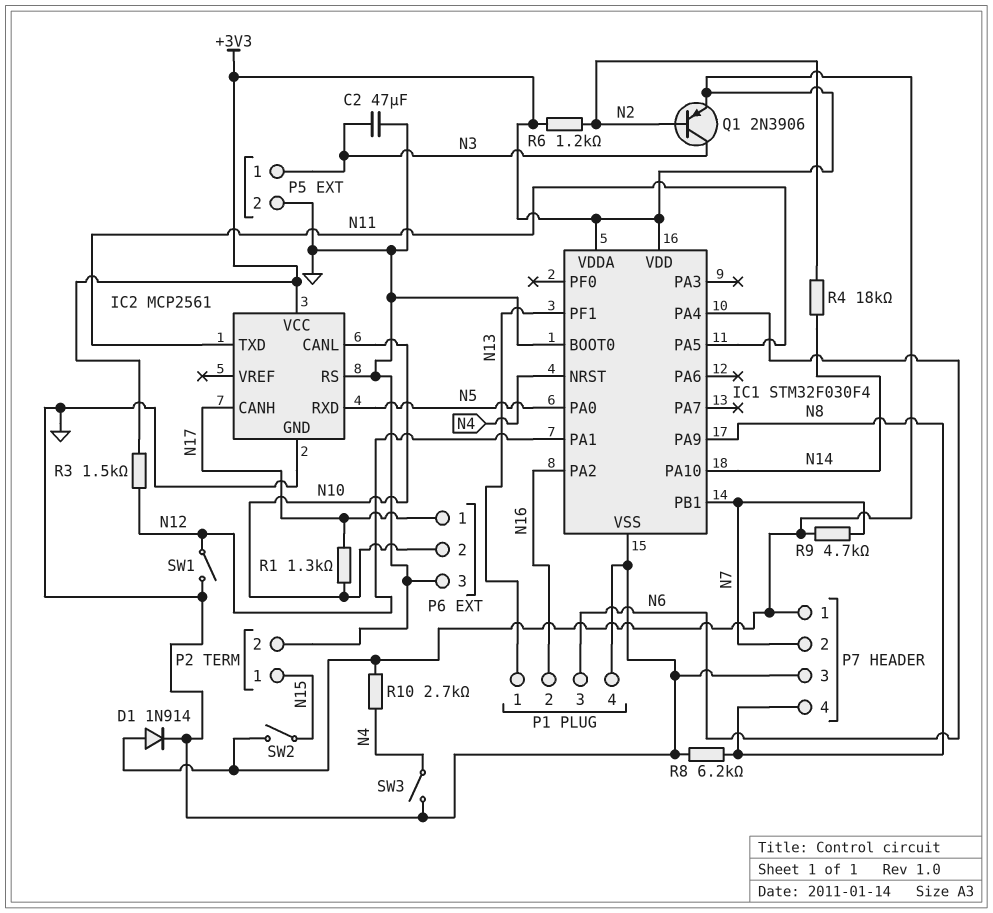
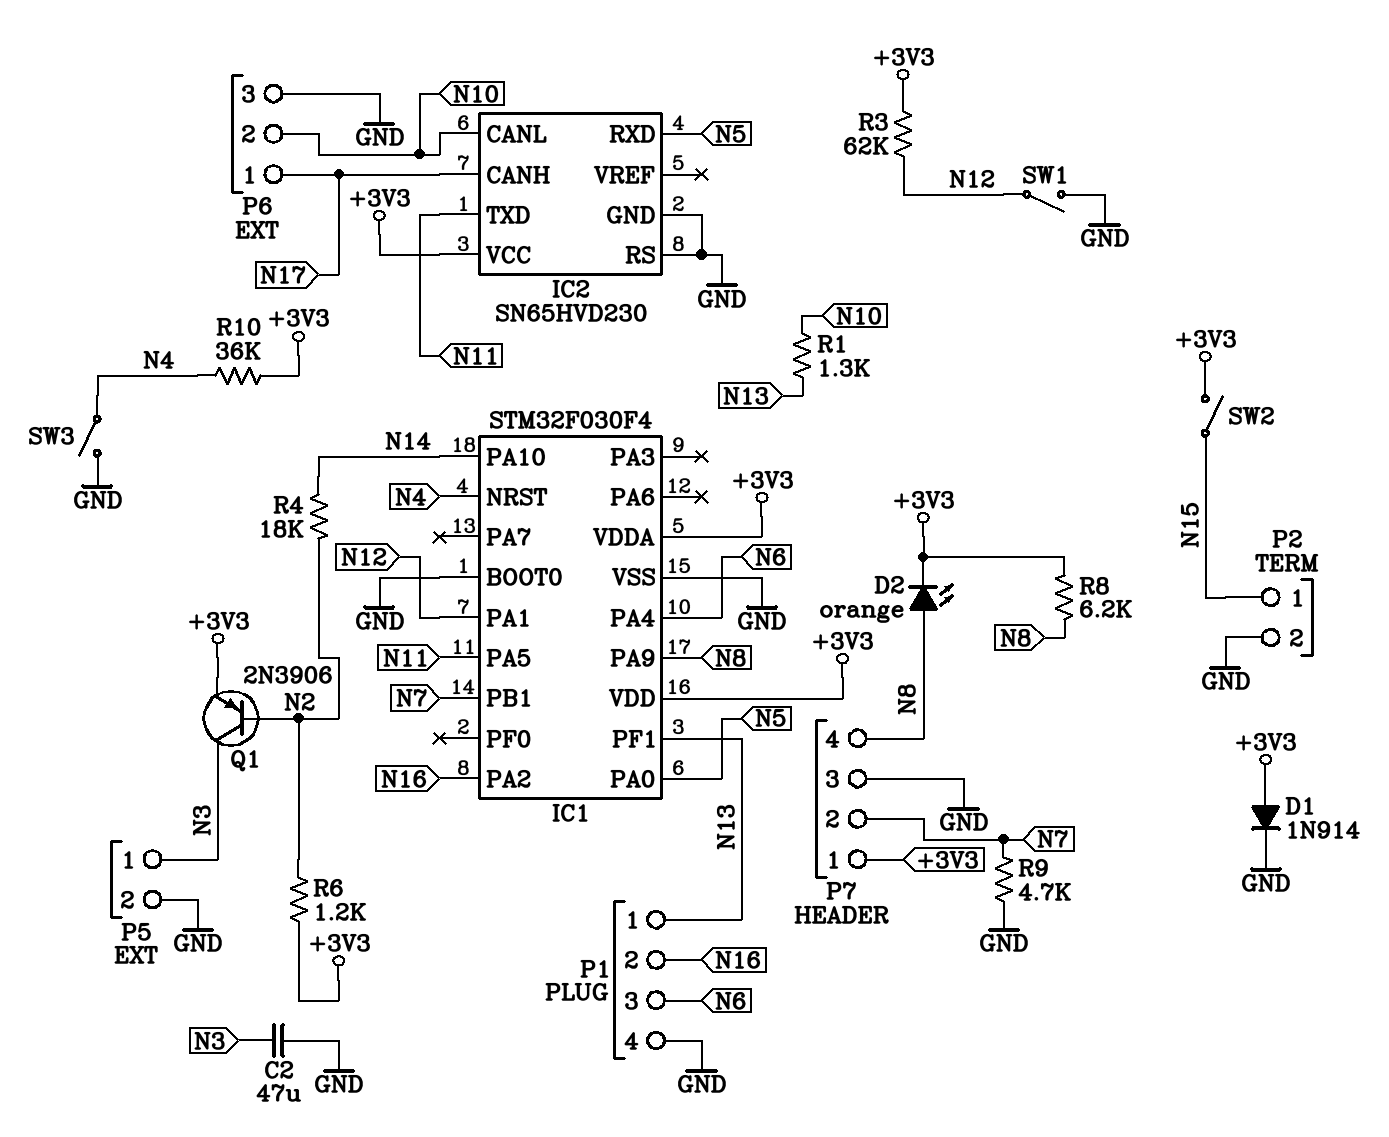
D2: none -> LED orange (A N8, K +3V3)
IC2: MCP2561 -> SN65HVD230
R1: 1.3k (N10, N17) -> 1.3k (N10, N13)
R3: 1.5k (+3V3, N12) -> 62k (+3V3, N12)
R8: 6.2k (GND, N8) -> 6.2k (+3V3, N8)
R9: 4.7k (+3V3, N7) -> 4.7k (GND, N7)
R10: 2.7k (+3V3, N4) -> 36k (+3V3, N4)

